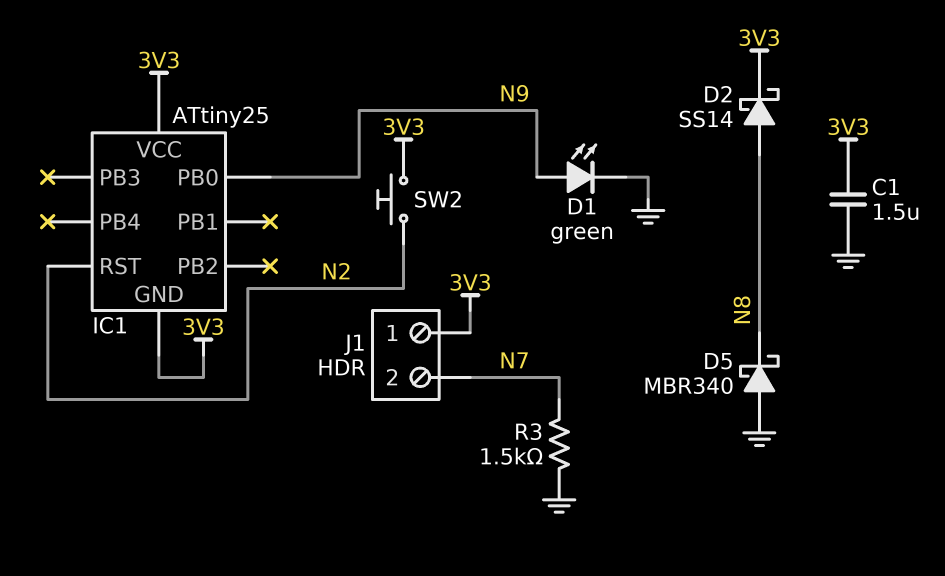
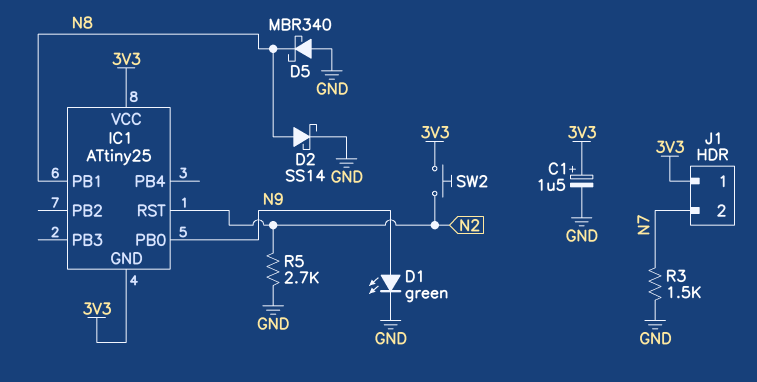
C1: 1.5uF (3V3, GND) -> 1.5uF (plus 3V3, minus GND)
D2: schottky SS14 (A N8, K 3V3) -> schottky SS14 (A N8, K GND)
IC1 pin PB1: none -> N8
R5: none -> 2.7k (GND, N2)

